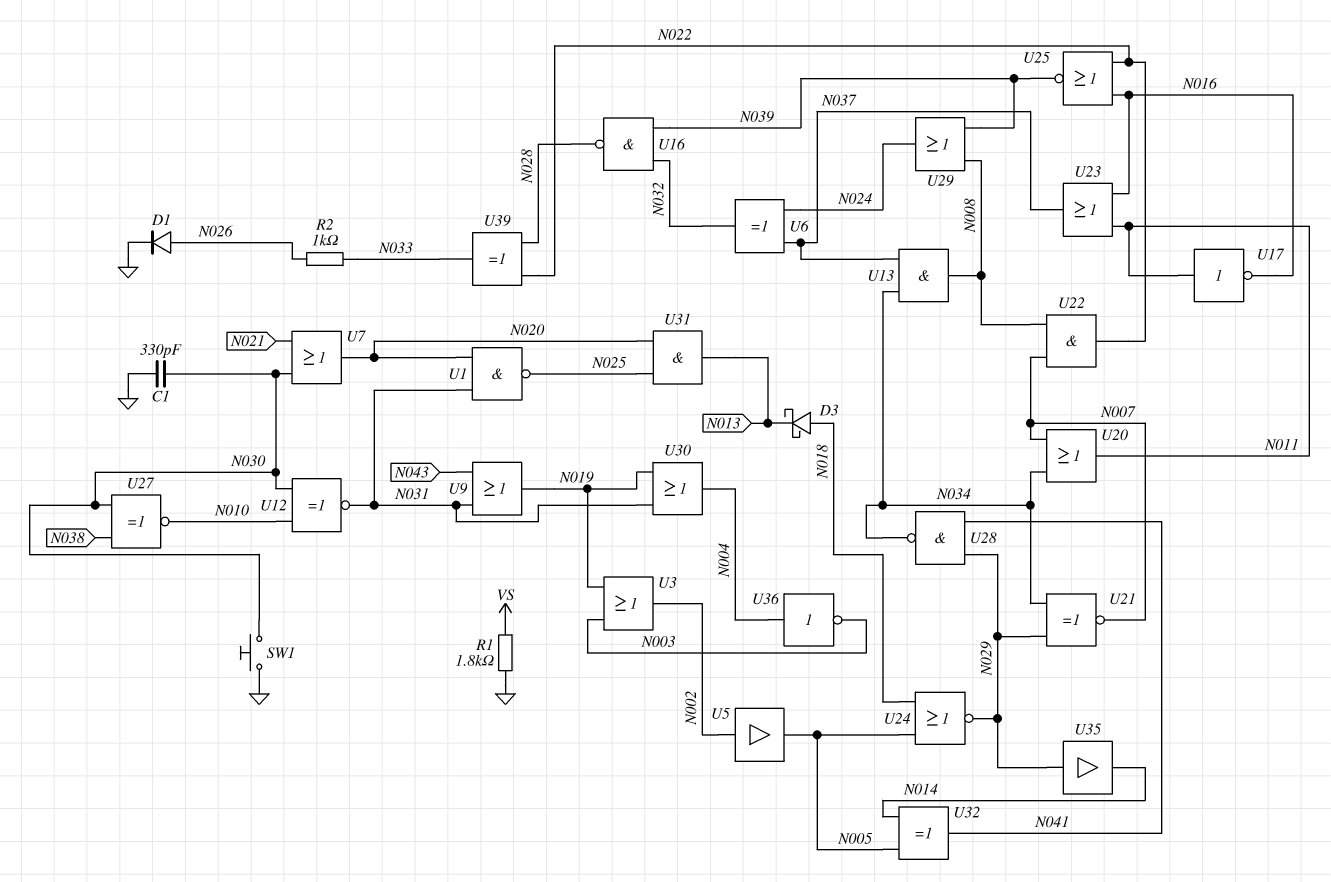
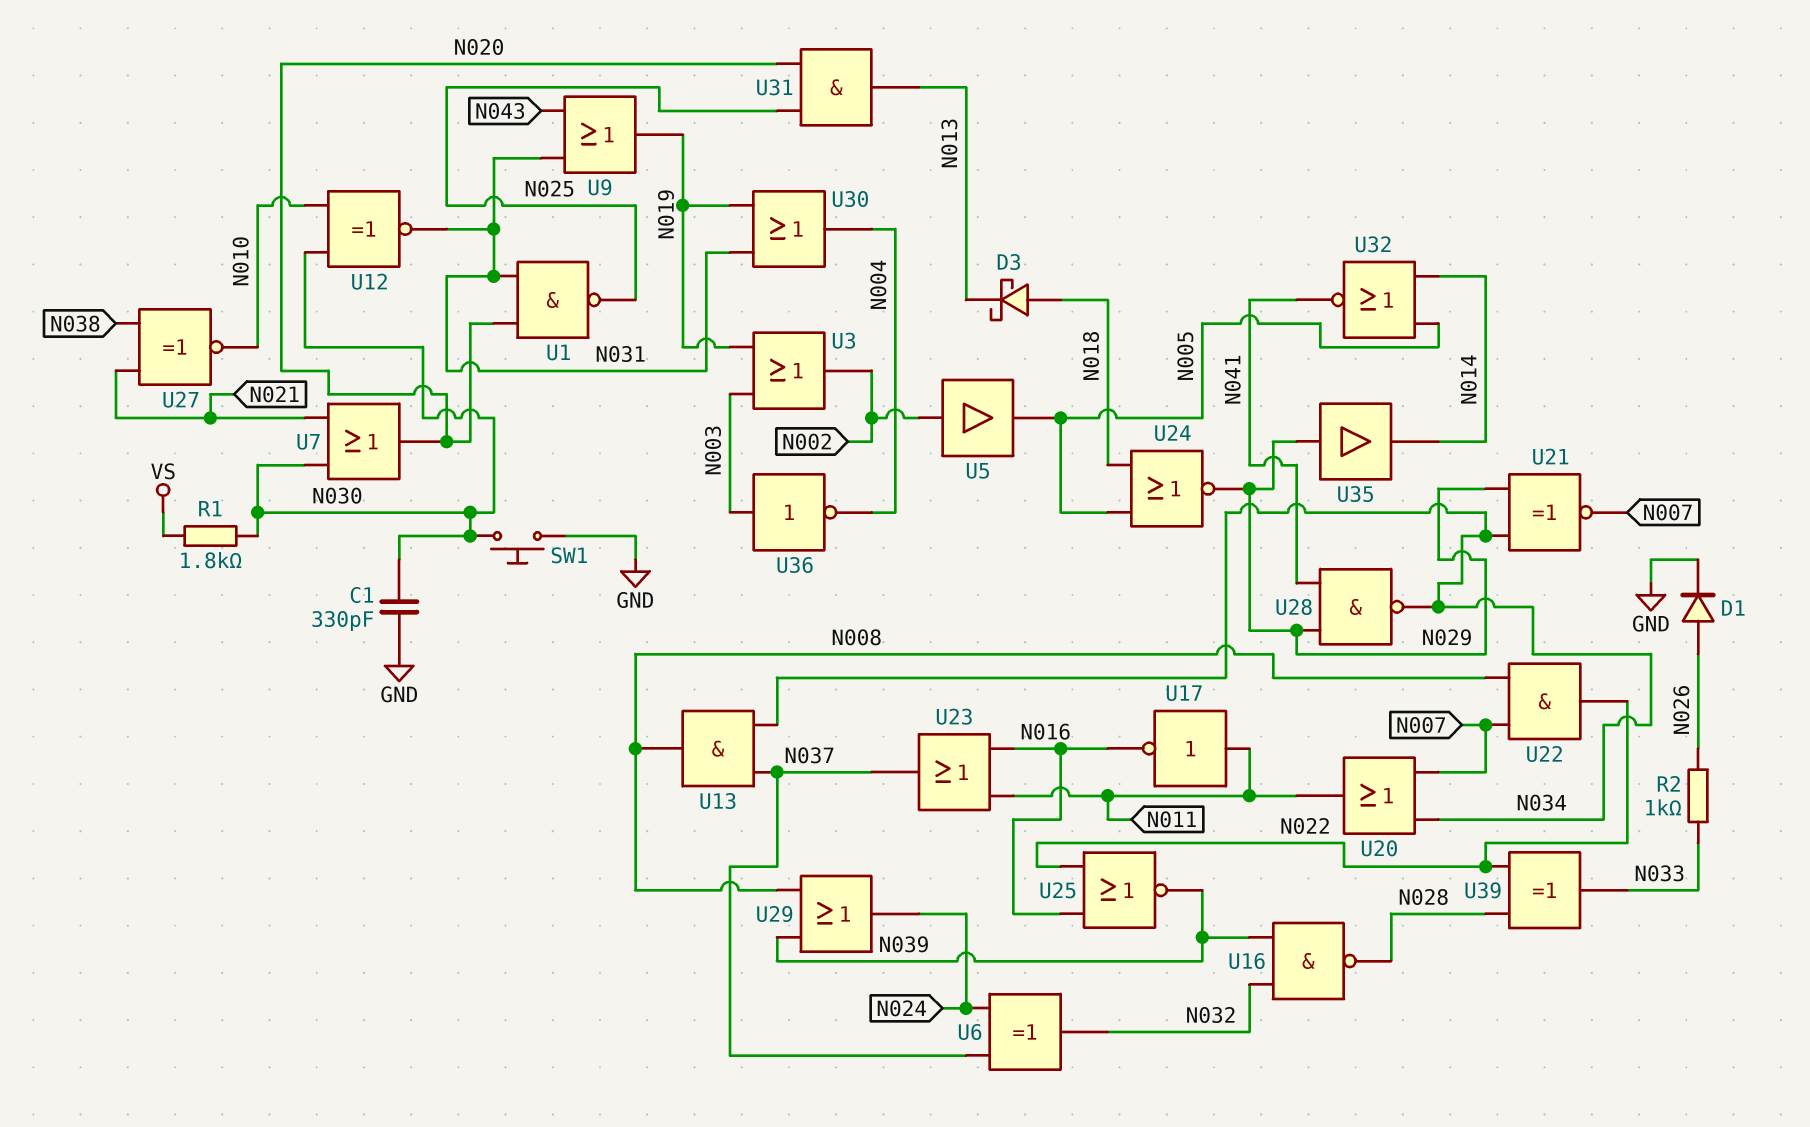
R1: 1.8k (GND, VS) -> 1.8k (N030, VS)
U27: XNOR (in N030, in N038, out N010) -> XNOR (in N021, in N038, out N010)
U32: XOR (in N005, in N014, out N041) -> NOR (in N005, in N014, out N041)
U36: NOT (in N004, out N003) -> NOT (in N003, out N004)

